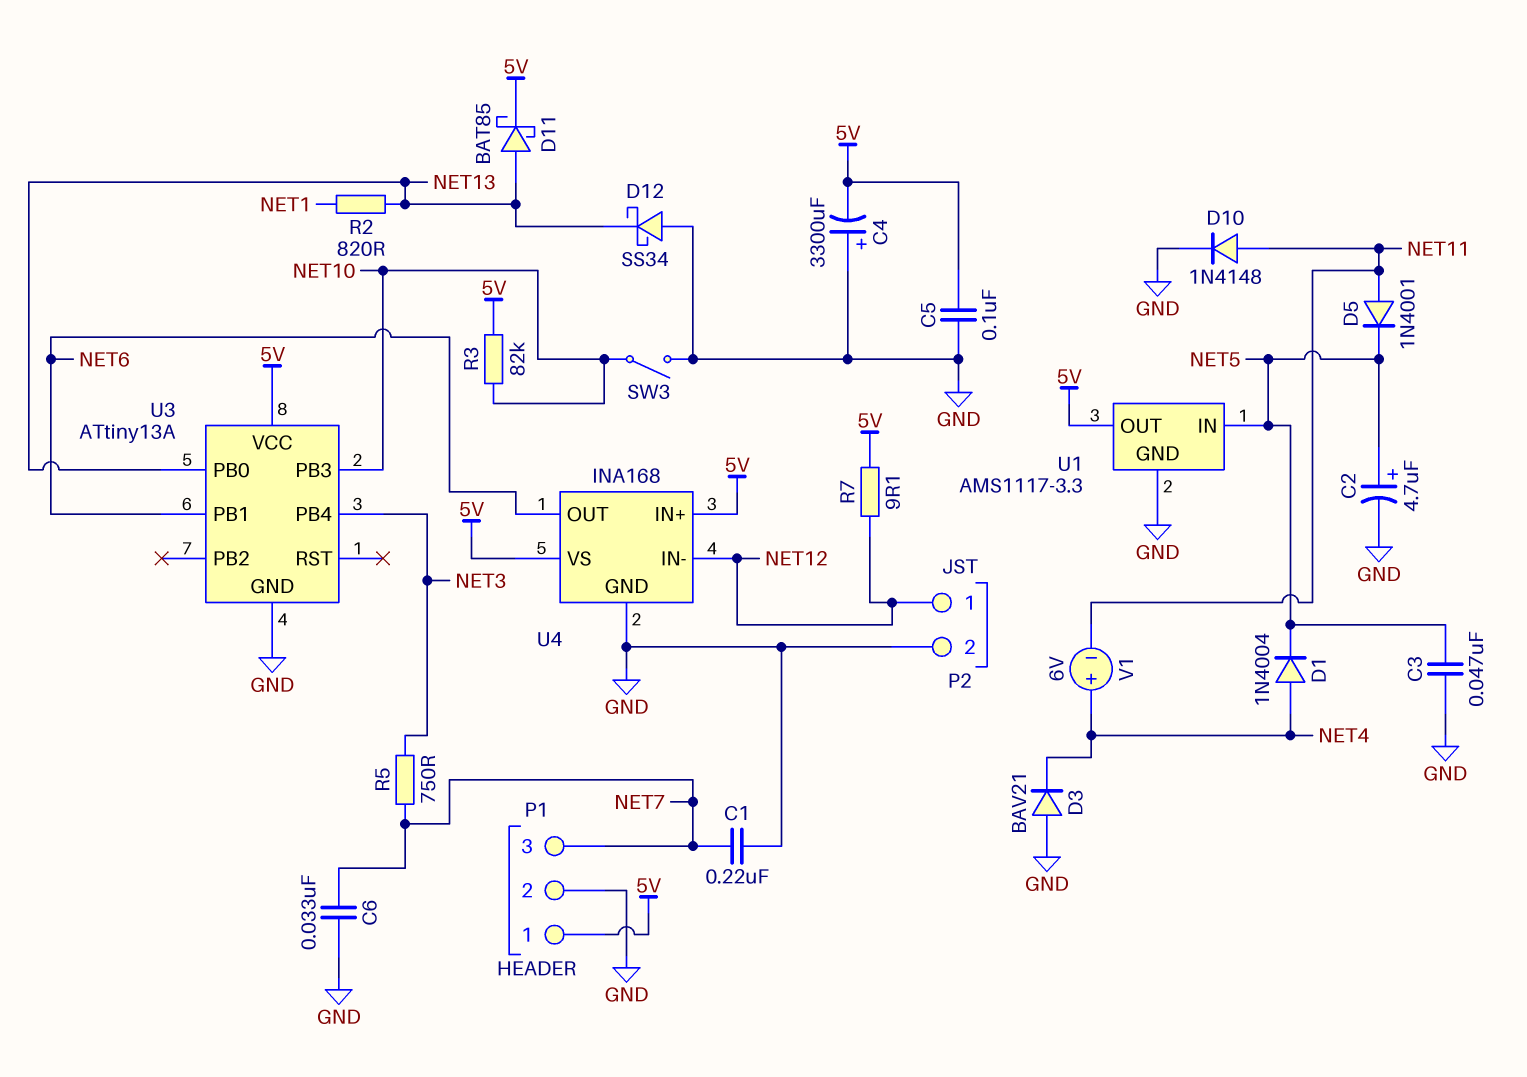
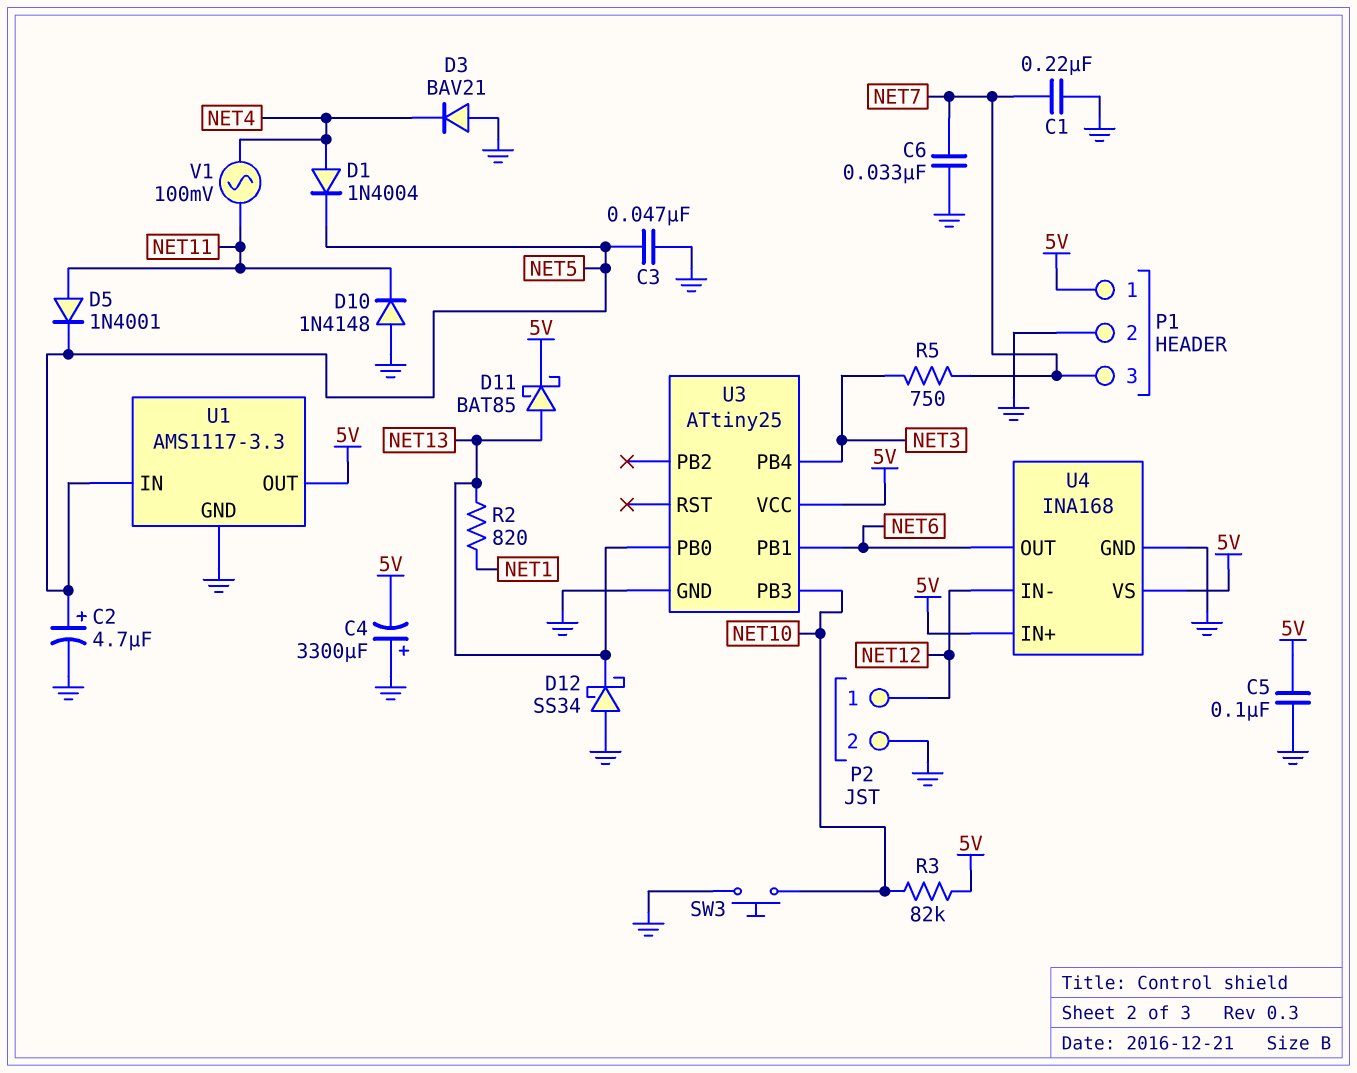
D10: diode 1N4148 (A NET11, K GND) -> diode 1N4148 (A GND, K NET11)
R7: 9.1 (5V, NET12) -> none
SW3: switch (GND, NET10) -> button (GND, NET10)
U3: ATtiny13A -> ATtiny25
V1: 6V (plus NET4, minus NET11) -> AC 100mV (NET4, NET11)

